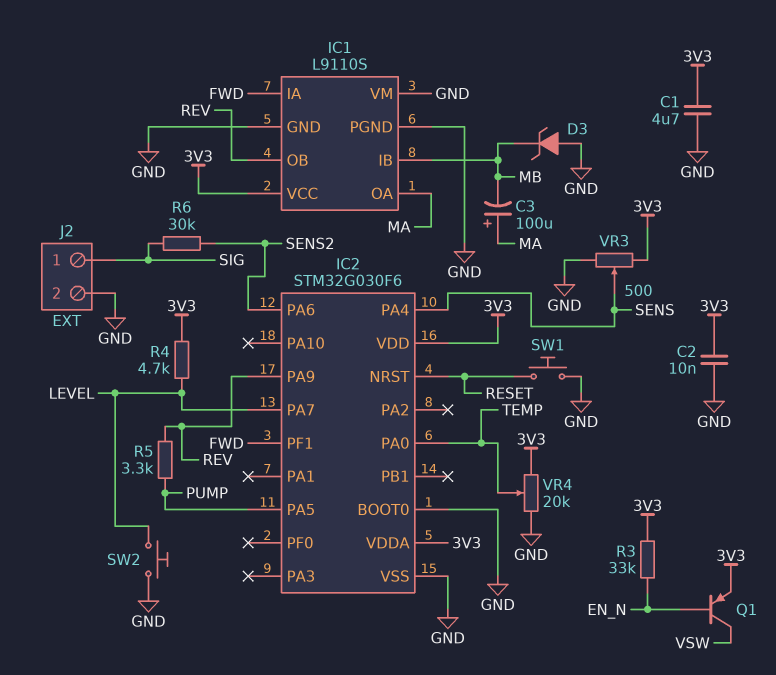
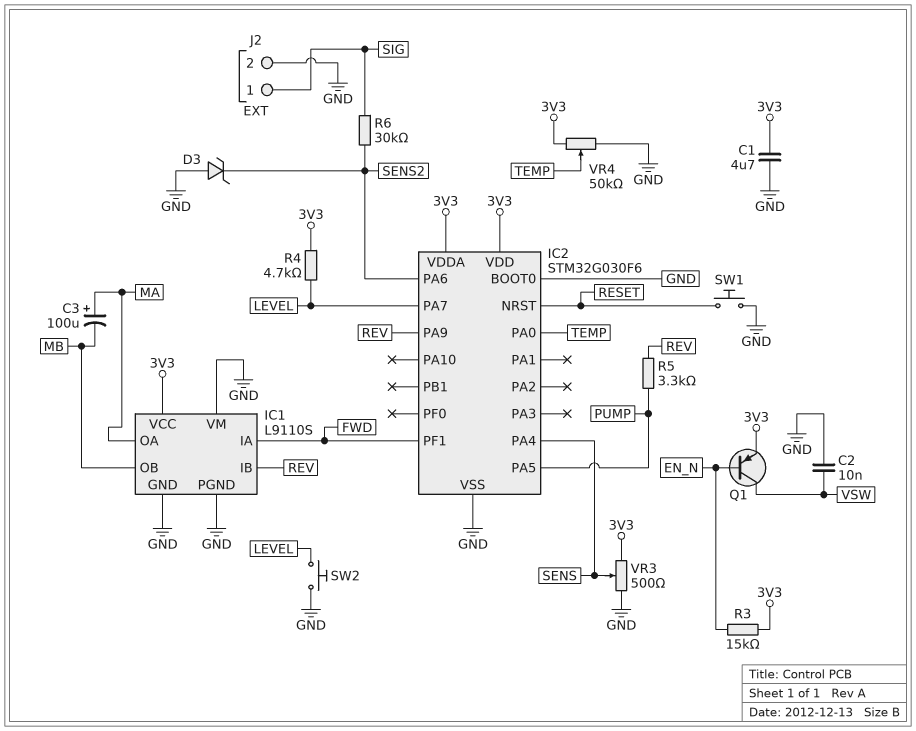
C2: 10nF (3V3, GND) -> 10nF (GND, VSW)
D3: zener (A GND, K MB) -> zener (A GND, K SENS2)
IC1 pin IB: MB -> REV
IC1 pin OB: REV -> MB
R3: 33k (3V3, EN_N) -> 15k (3V3, EN_N)
VR4: 20k (3V3, GND, wiper TEMP) -> 50k (3V3, GND, wiper TEMP)

